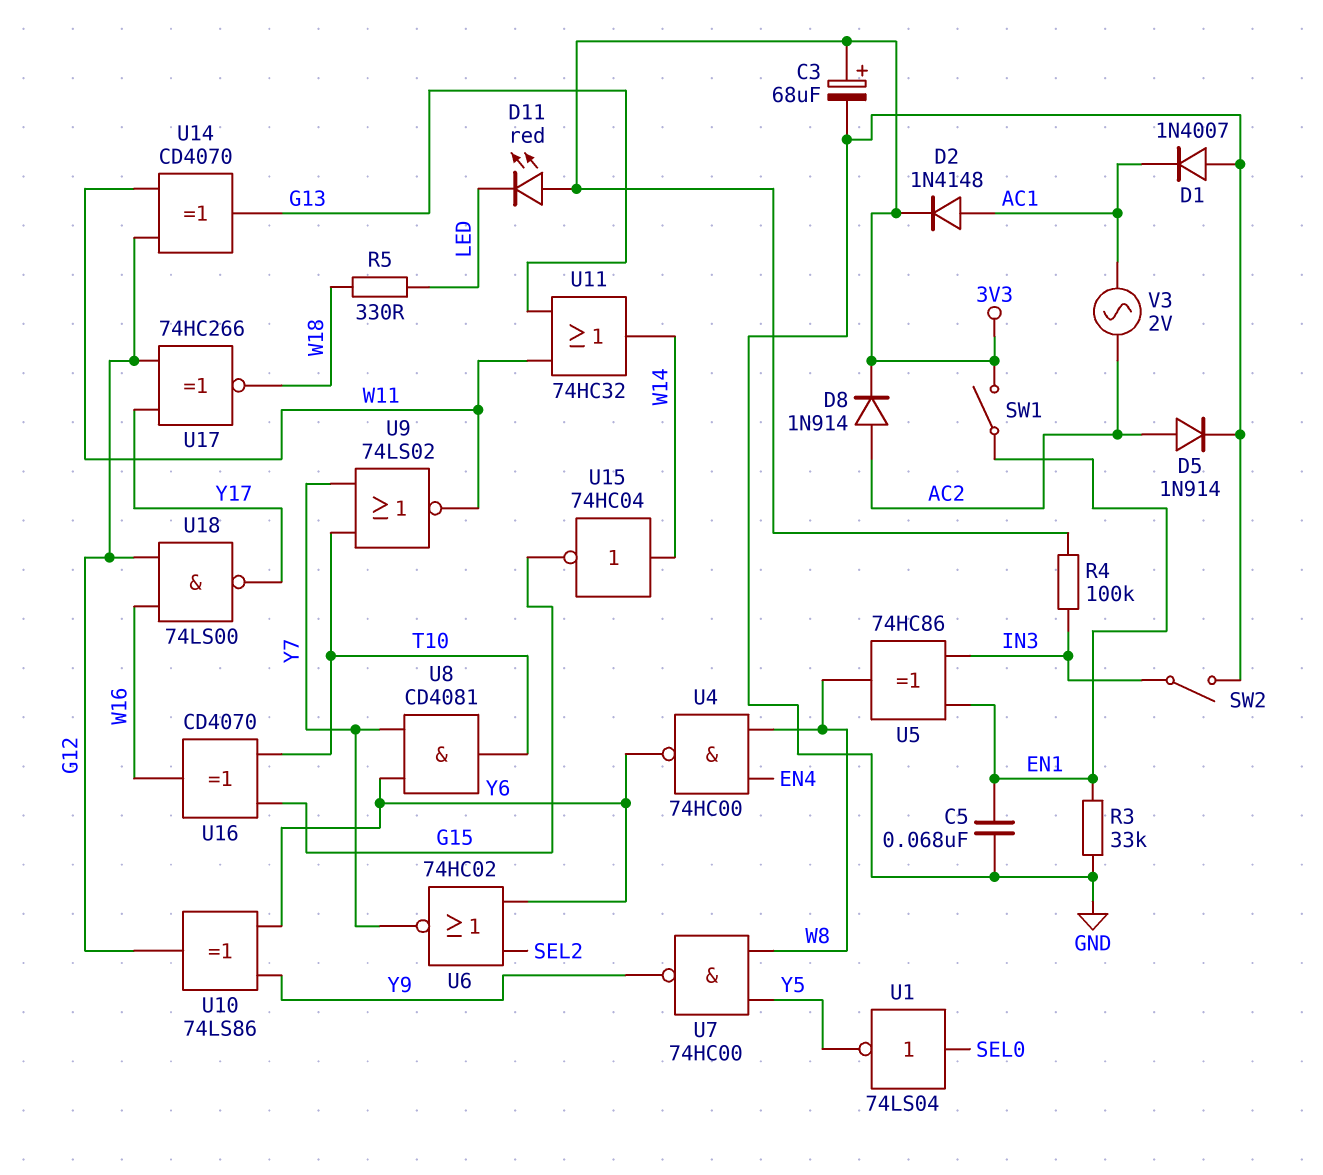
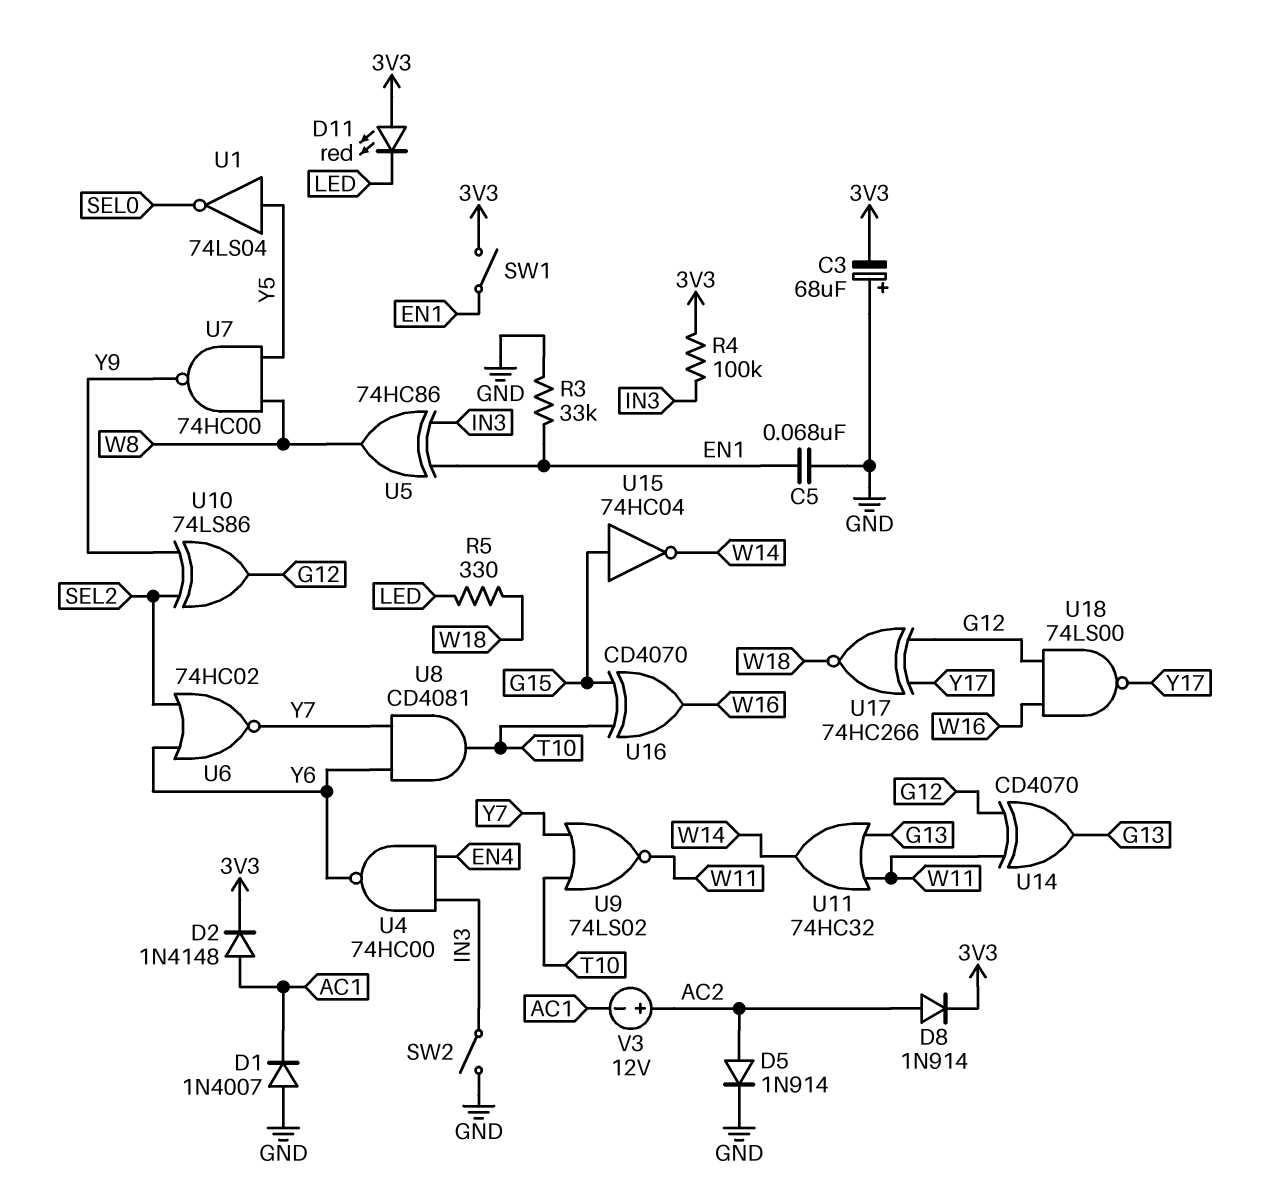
C3: 68uF (plus 3V3, minus GND) -> 68uF (plus GND, minus 3V3)
U1: NOT 74LS04 (in SEL0, out Y5) -> NOT 74LS04 (in Y5, out SEL0)
U4: NAND 74HC00 (in EN4, in W8, out Y6) -> NAND 74HC00 (in EN4, in IN3, out Y6)
U10: XOR 74LS86 (in Y6, in Y9, out G12) -> XOR 74LS86 (in SEL2, in Y9, out G12)
U15: NOT 74HC04 (in W14, out G15) -> NOT 74HC04 (in G15, out W14)
V3: AC 2V (AC1, AC2) -> 12V (plus AC2, minus AC1)

